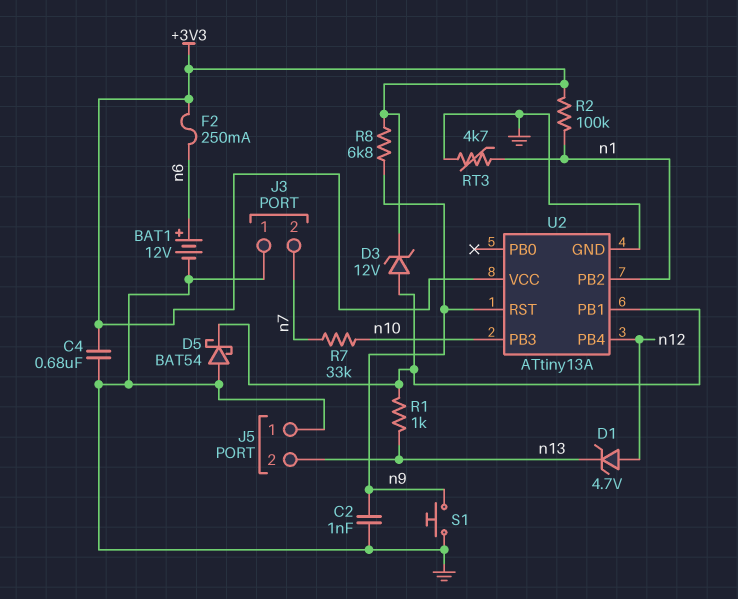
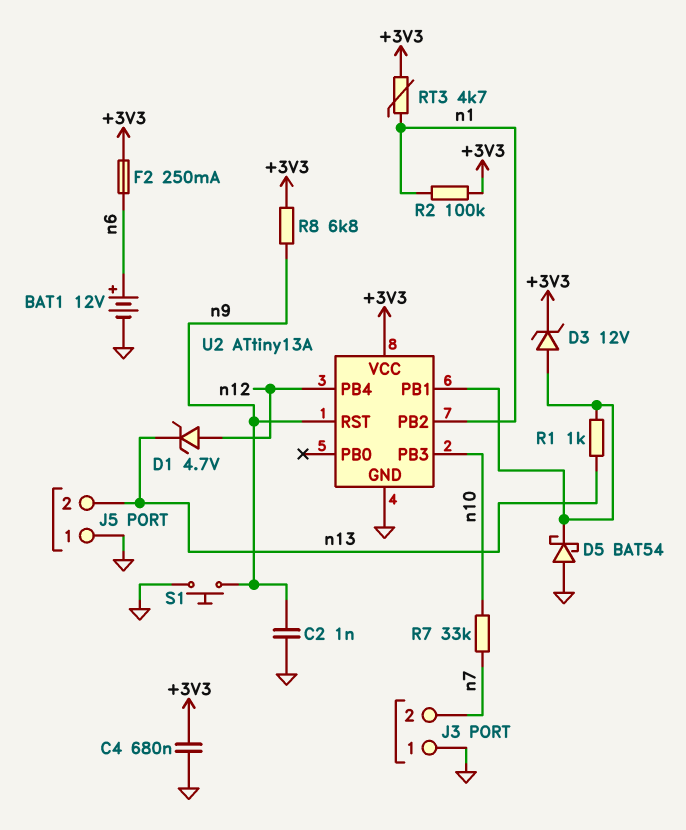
RT3: 4.7k (GND, n1) -> 4.7k (+3V3, n1)

